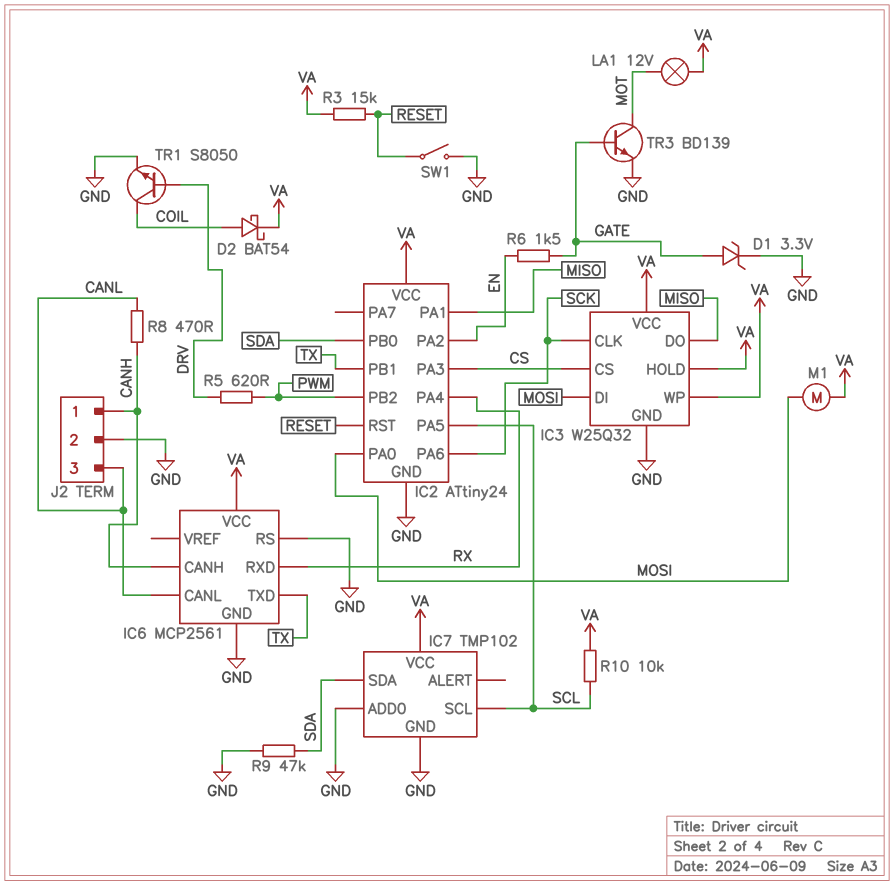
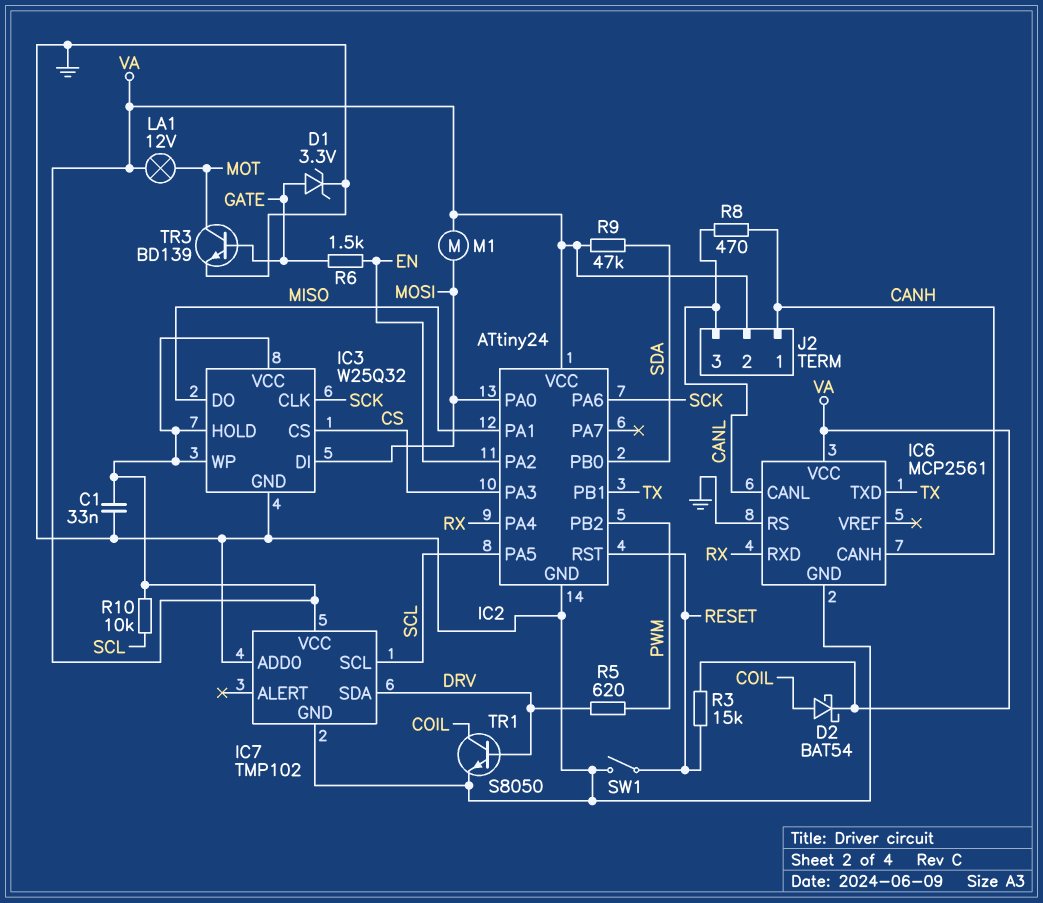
C1: none -> 33nF (GND, VA)
IC7 pin SDA: SDA -> DRV
J2 pin 2: GND -> VA
R9: 47k (GND, SDA) -> 47k (SDA, VA)

